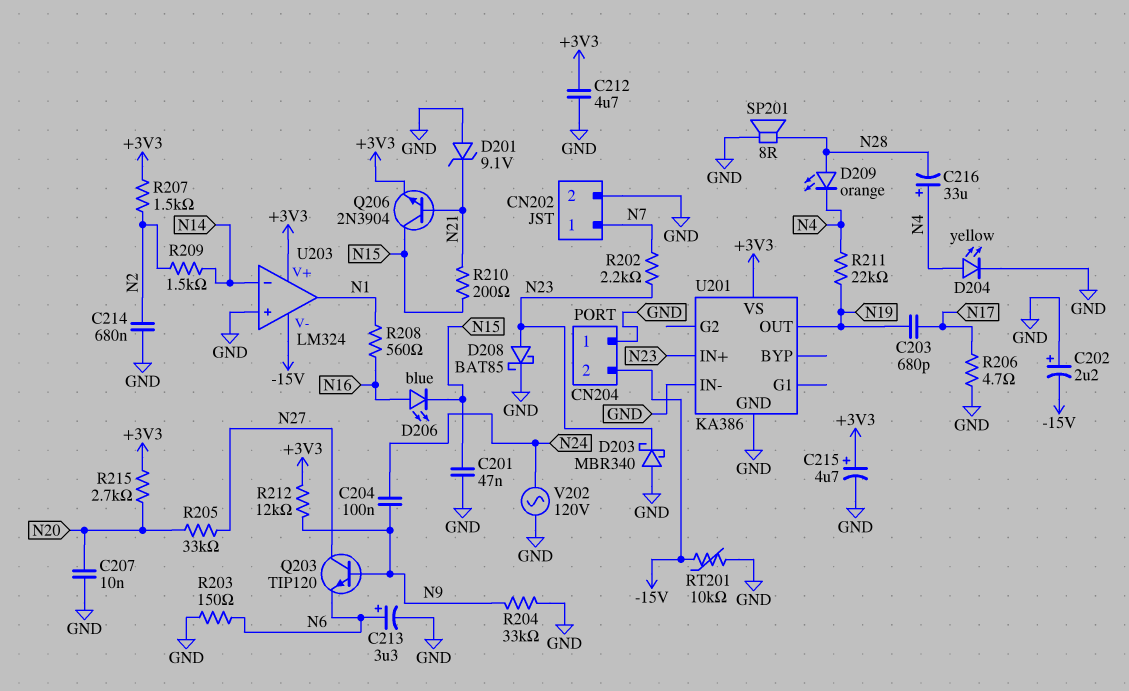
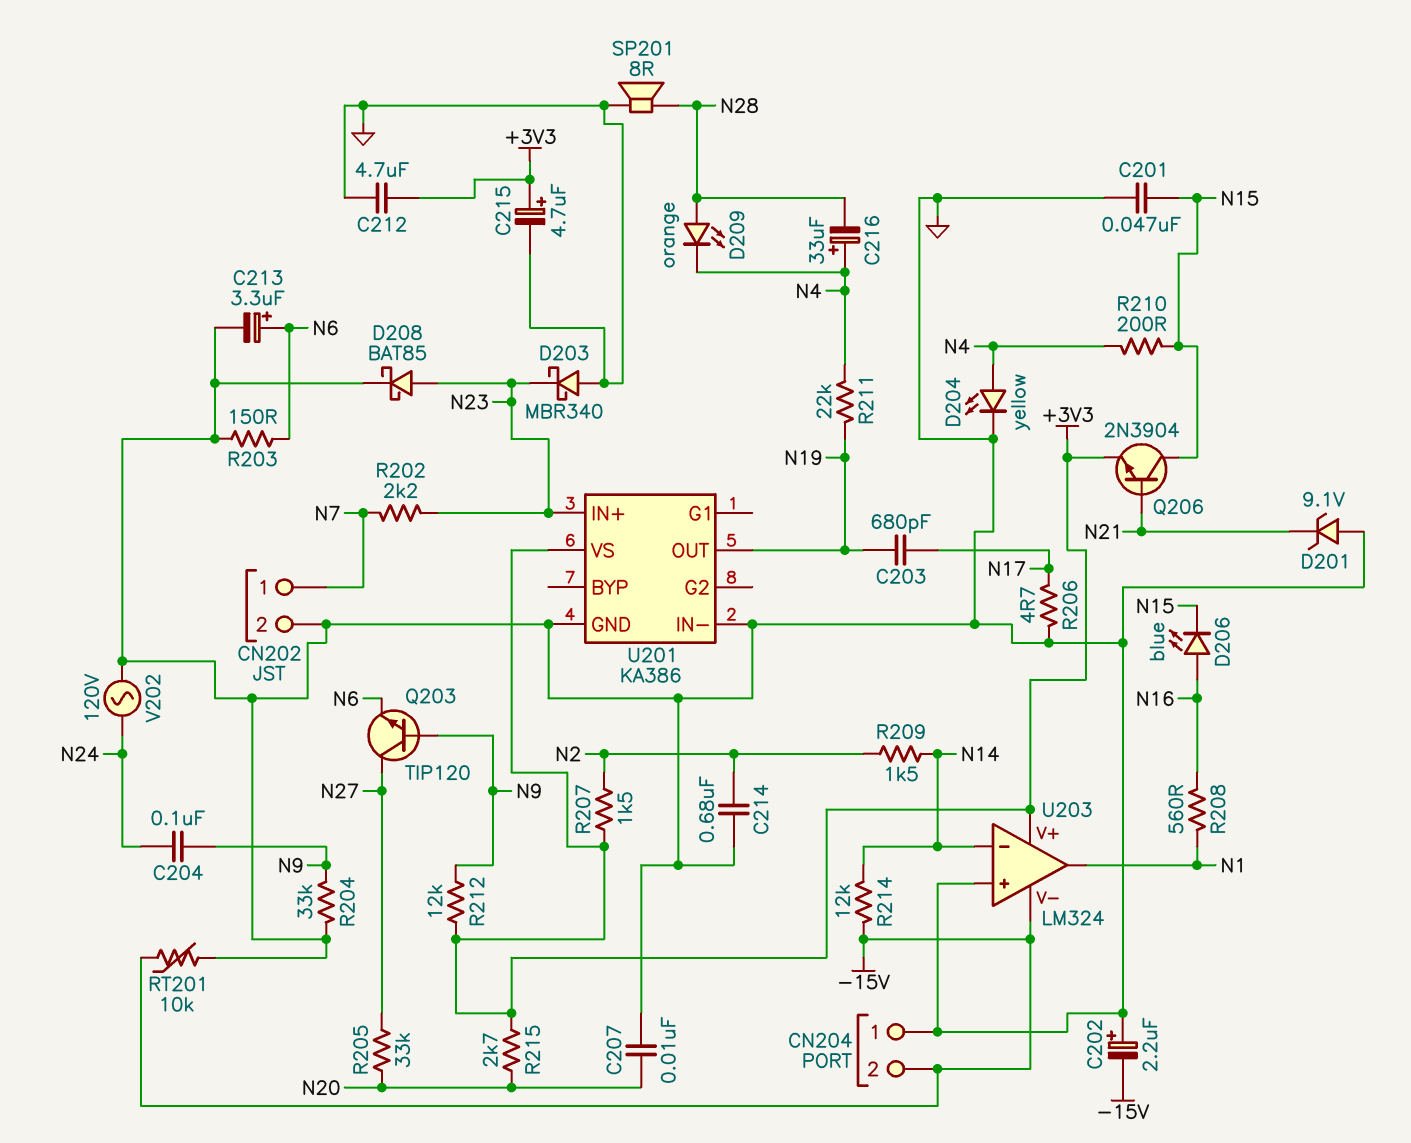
R210: 200 (N15, N21) -> 200 (N4, N15)
R214: none -> 12k (-15V, N14)

